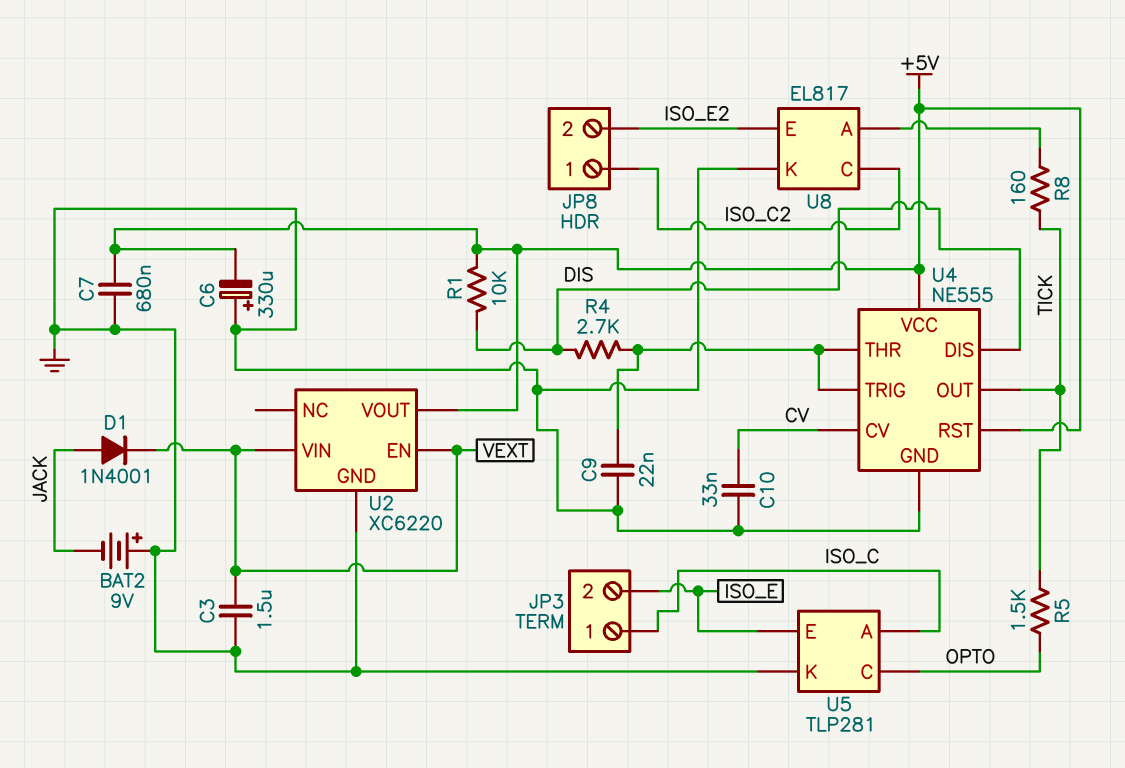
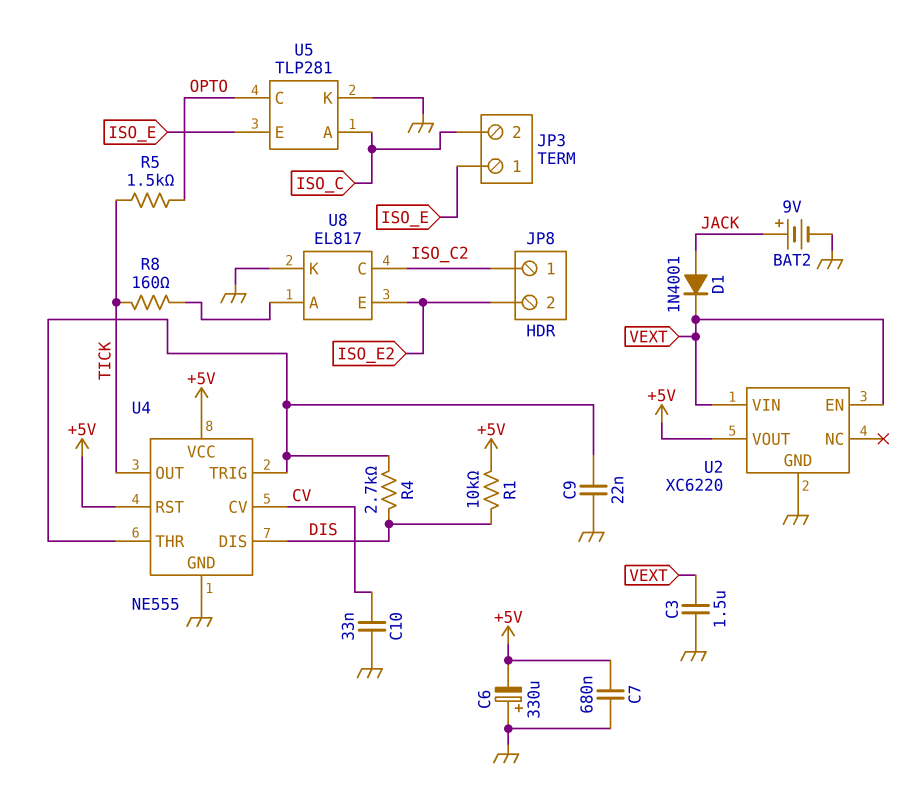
BAT2: 9V (plus GND, minus JACK) -> 9V (plus JACK, minus GND)
JP3 pin 1: ISO_C -> ISO_E
JP3 pin 2: ISO_E -> ISO_C

